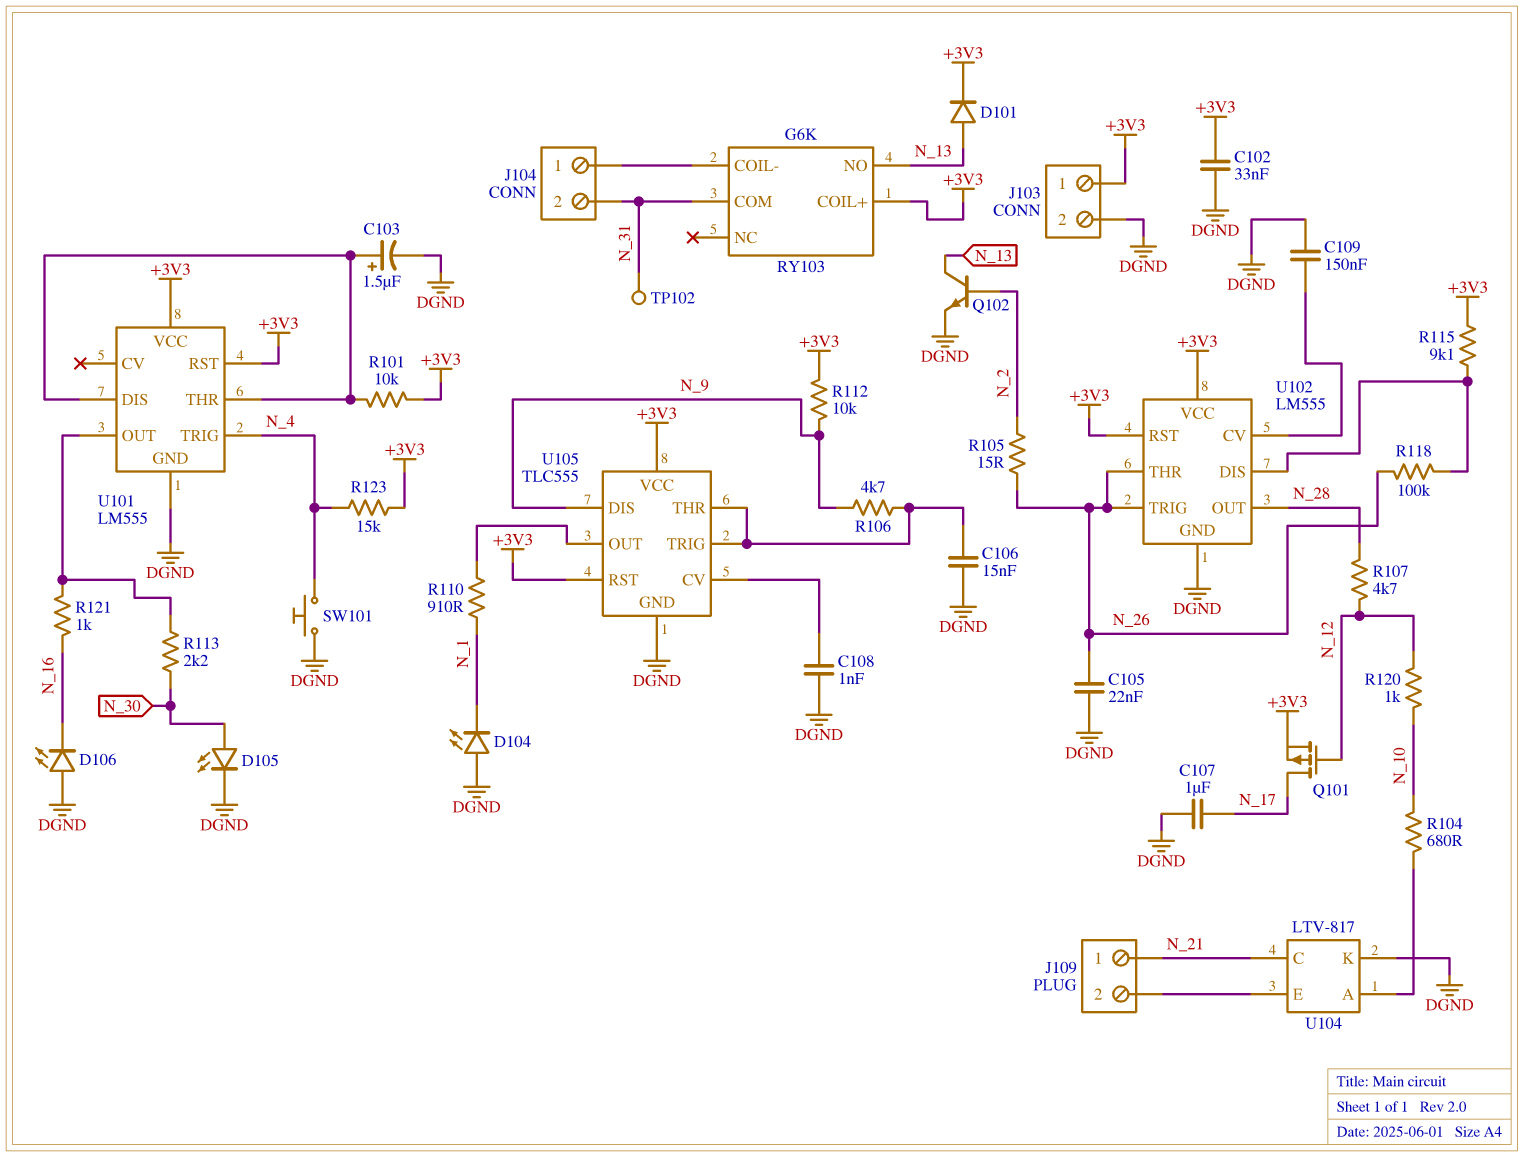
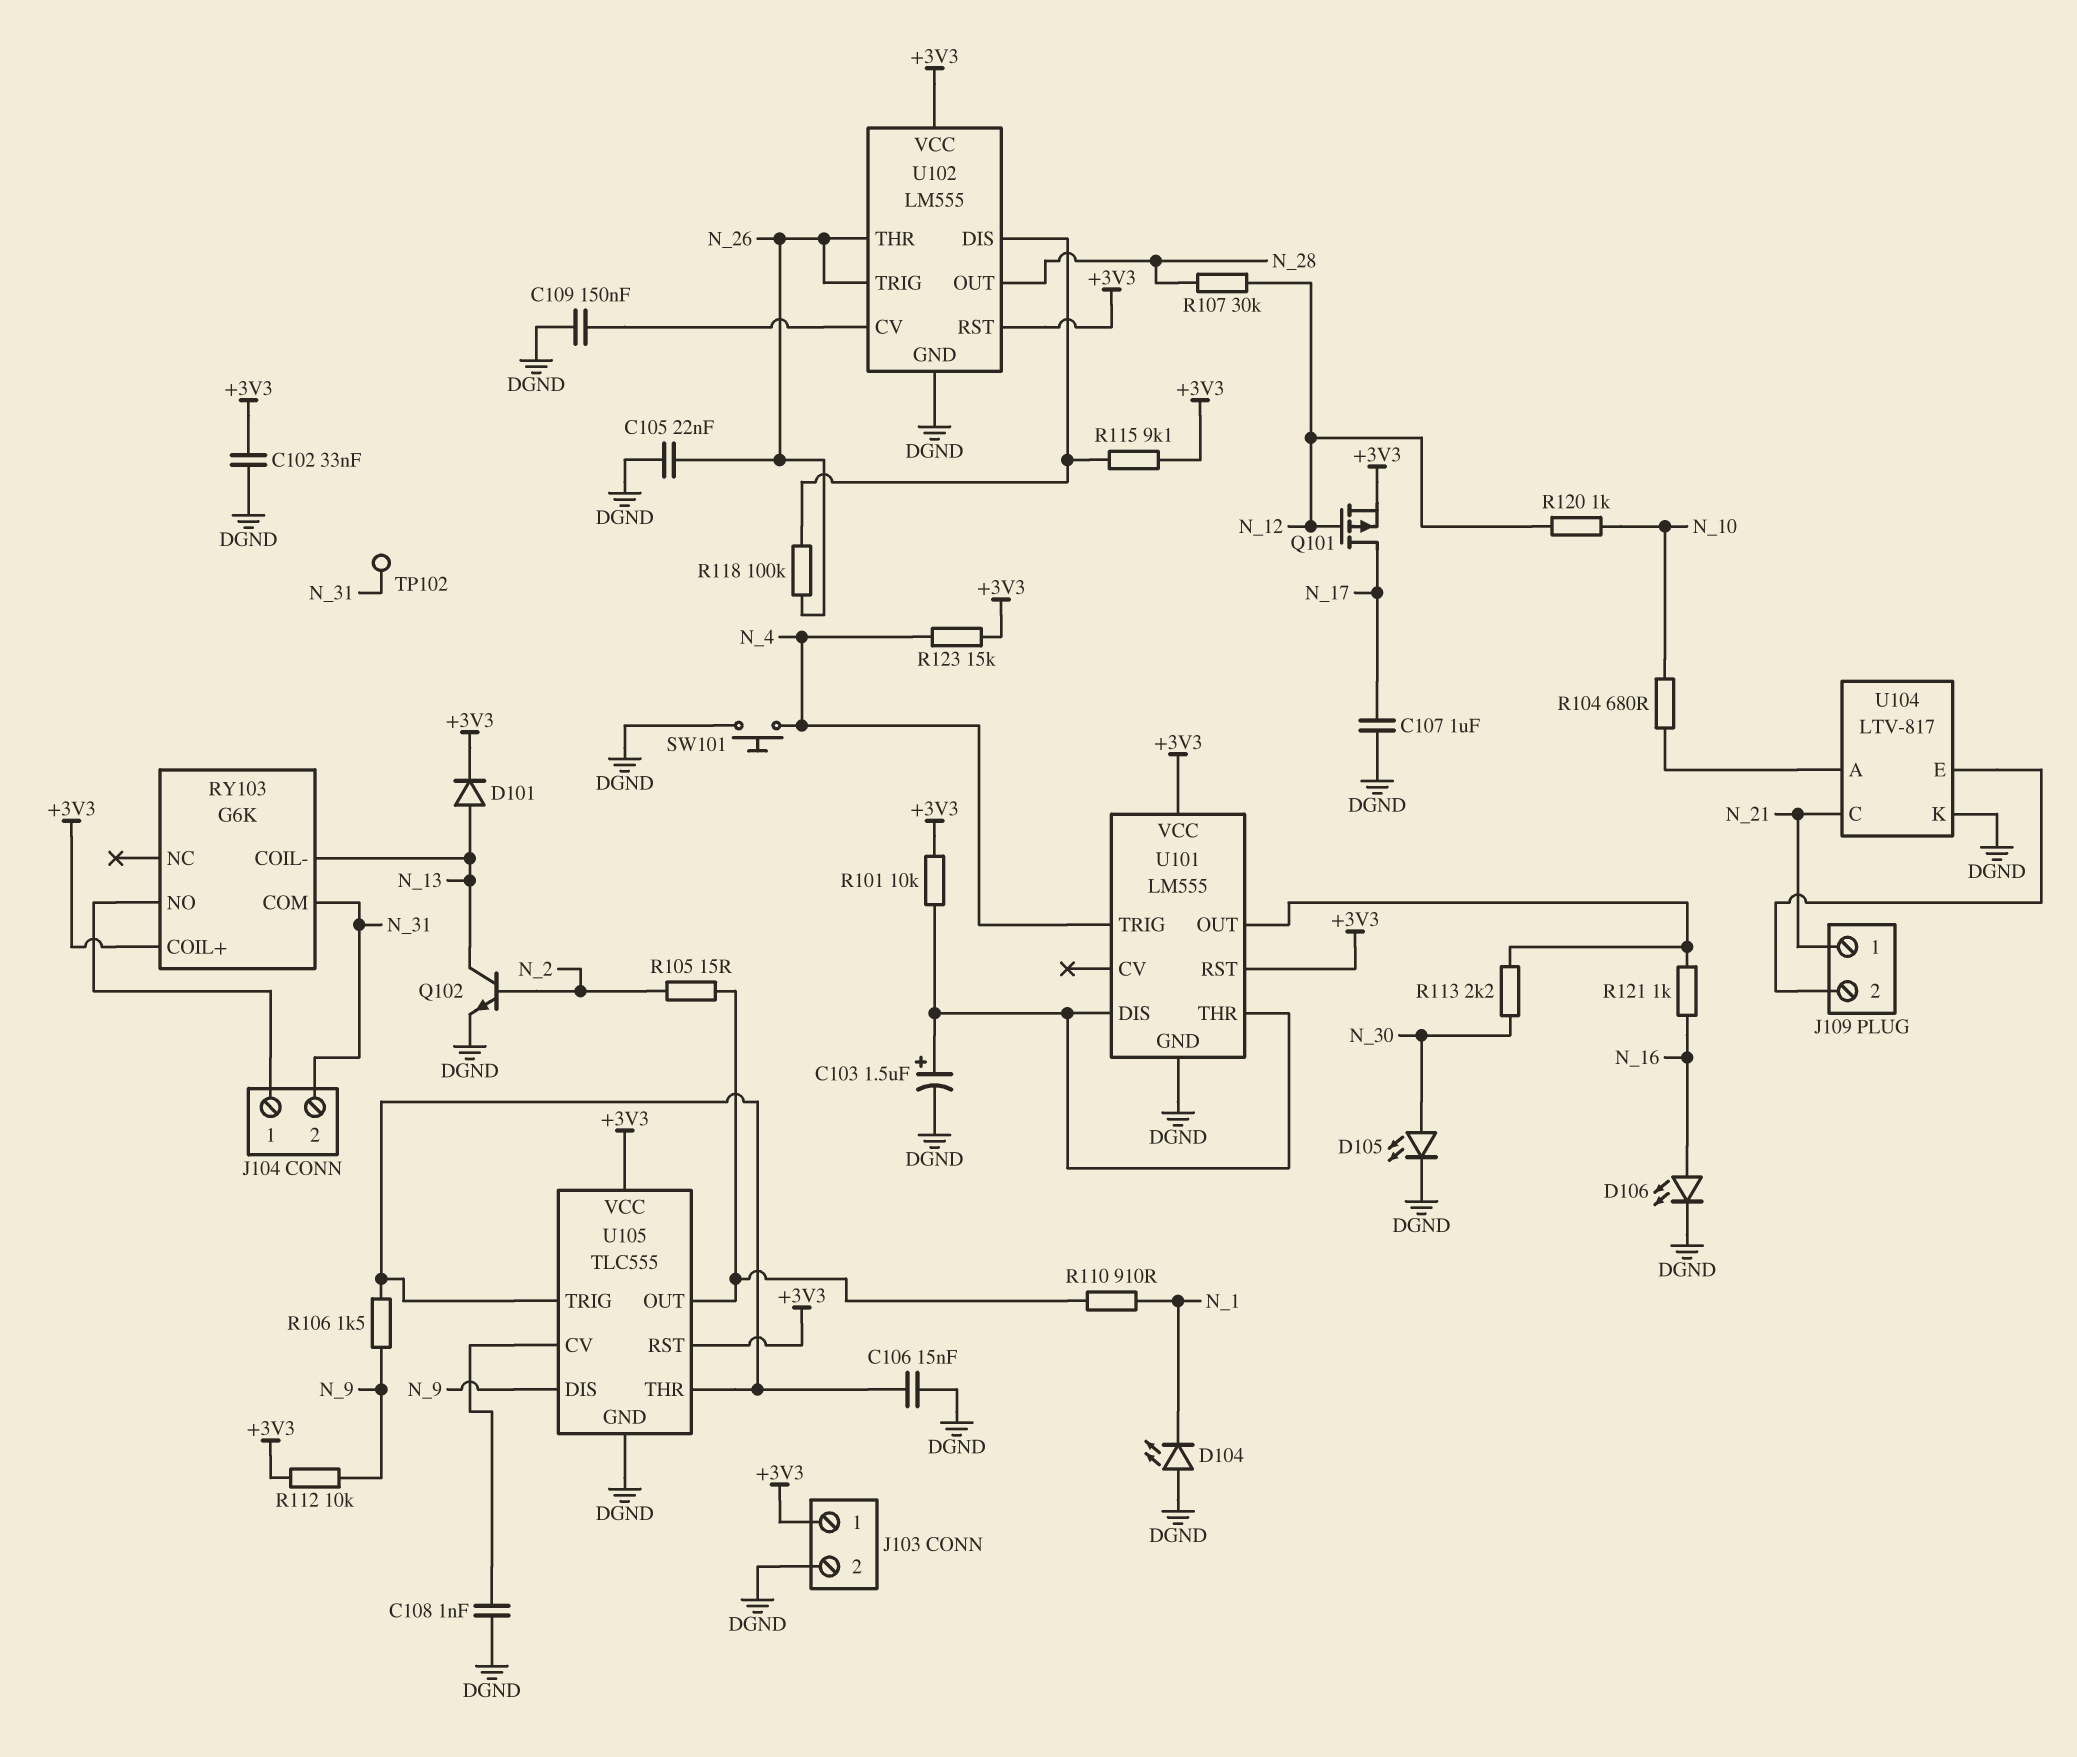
D106: LED (A DGND, K N_16) -> LED (A N_16, K DGND)
R105: 15 (N_2, N_26) -> 15 (N_2, U105/OUT)
R106: 4.7k (N_9, U105/THR) -> 1.5k (N_9, U105/THR)
R107: 4.7k (N_12, N_28) -> 30k (N_12, N_28)
RY103 pin COIL-: J104/1 -> N_13
RY103 pin NO: N_13 -> J104/1

